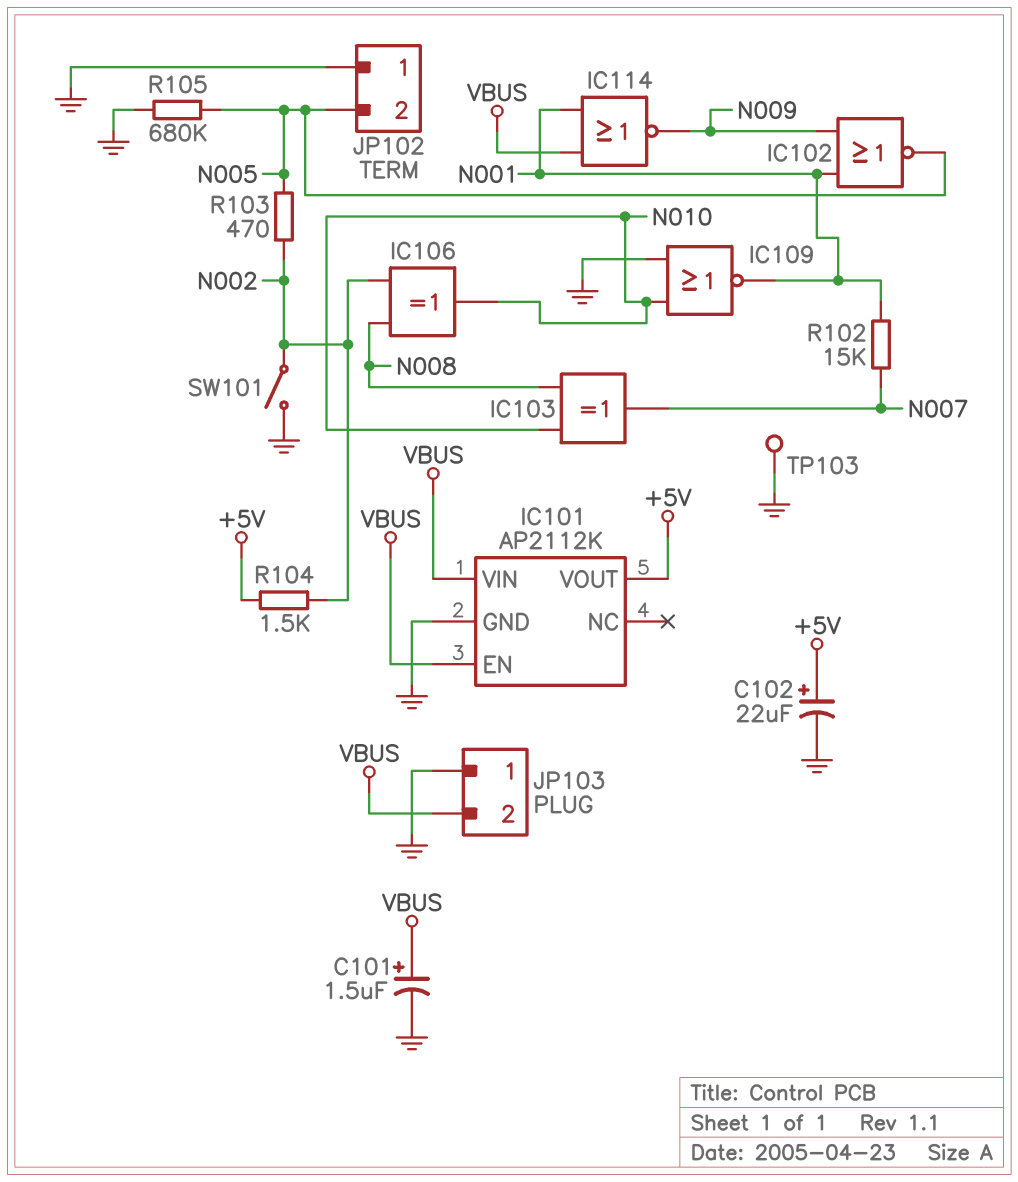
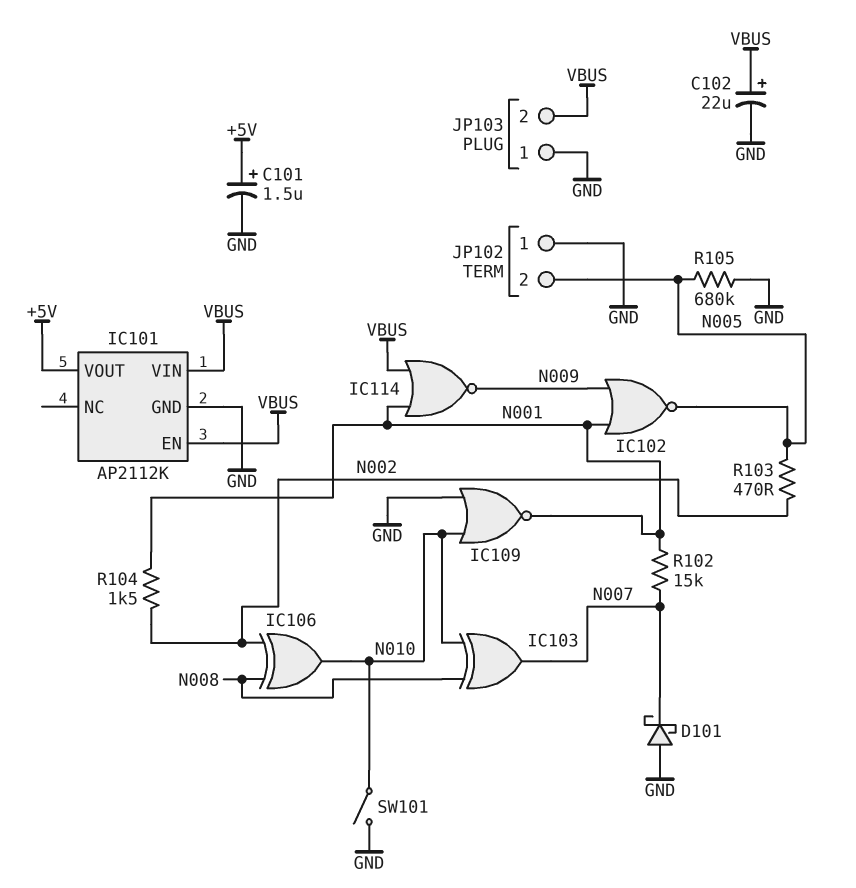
C101: 1.5uF (plus VBUS, minus GND) -> 1.5uF (plus +5V, minus GND)
C102: 22uF (plus +5V, minus GND) -> 22uF (plus VBUS, minus GND)
D101: none -> schottky (A GND, K N007)
R104: 1.5k (+5V, N002) -> 1.5k (N001, N002)
SW101: switch (GND, N002) -> switch (GND, N010)
TP103: test point (GND) -> none

